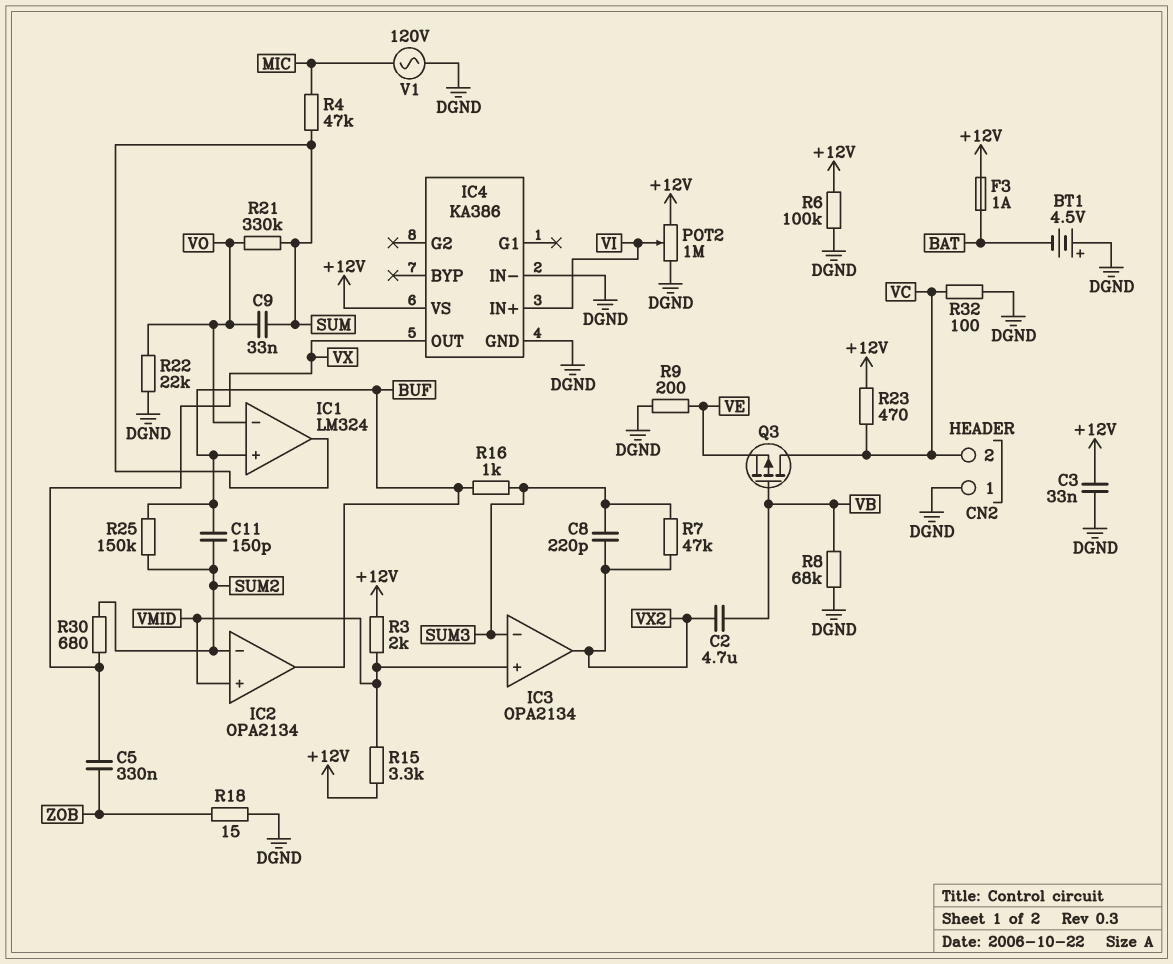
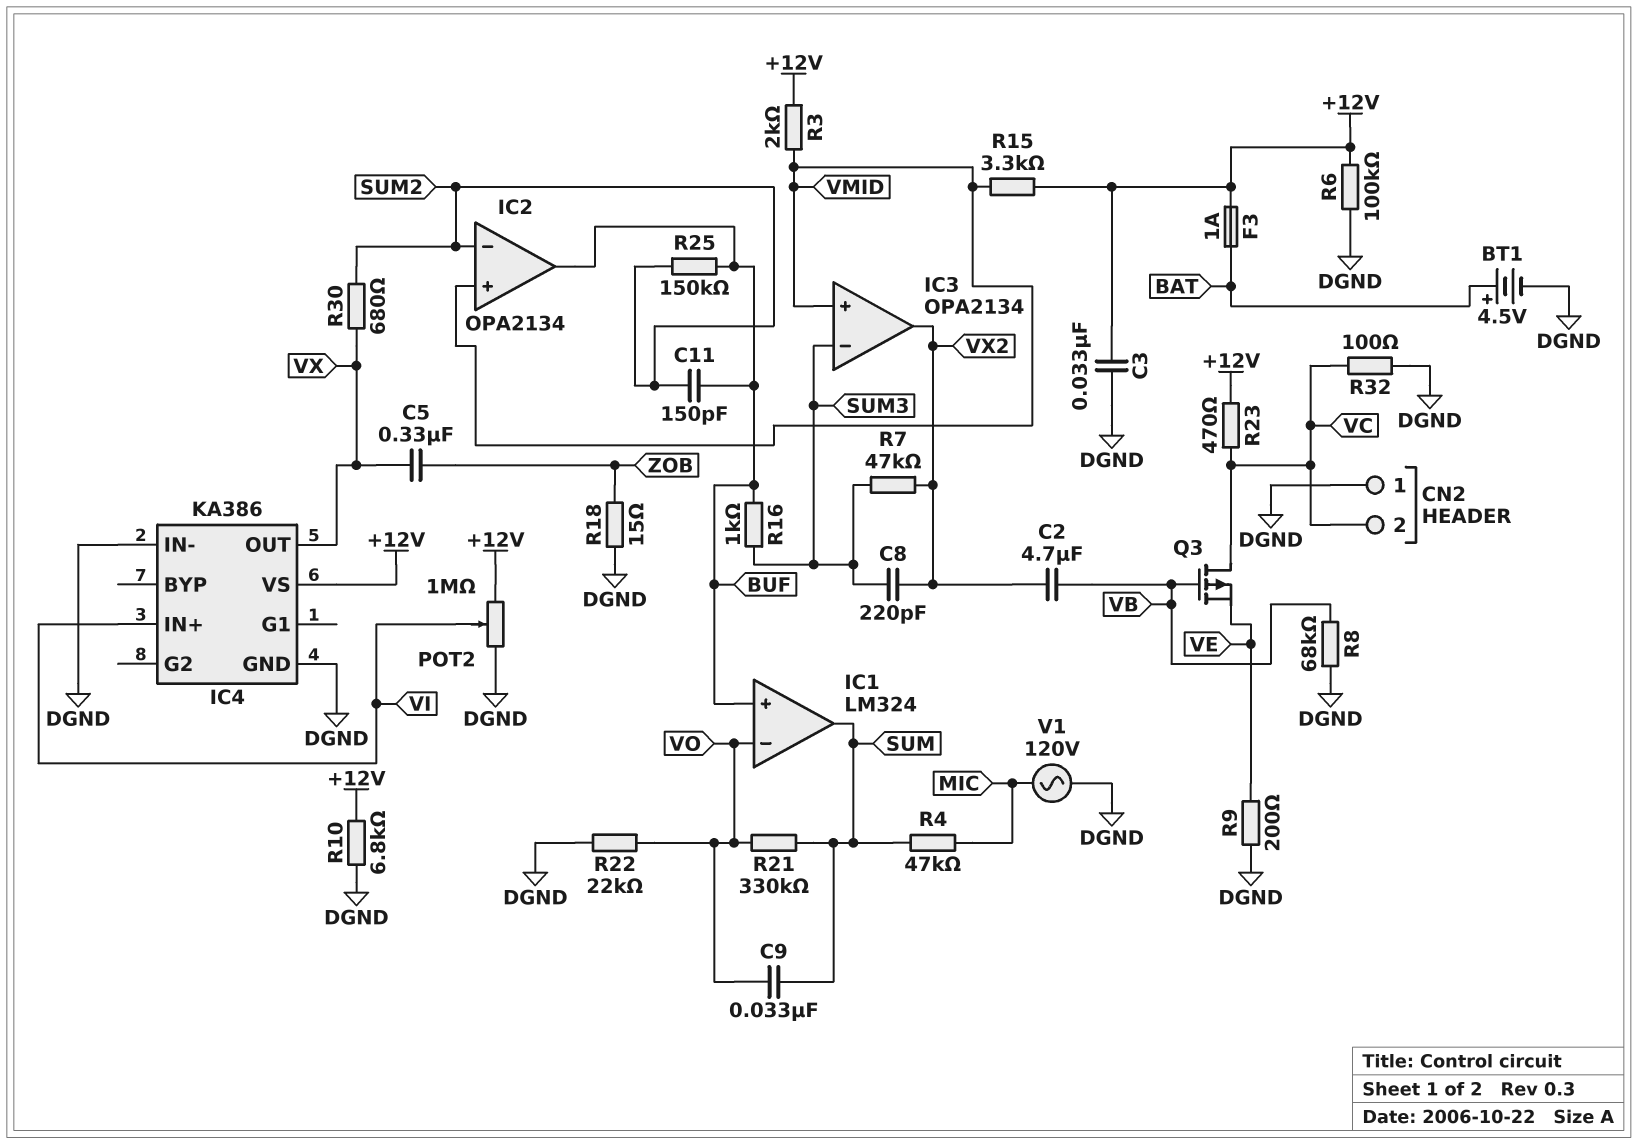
BT1: 4.5V (plus DGND, minus BAT) -> 4.5V (plus BAT, minus DGND)
R10: none -> 6.8k (+12V, DGND)

